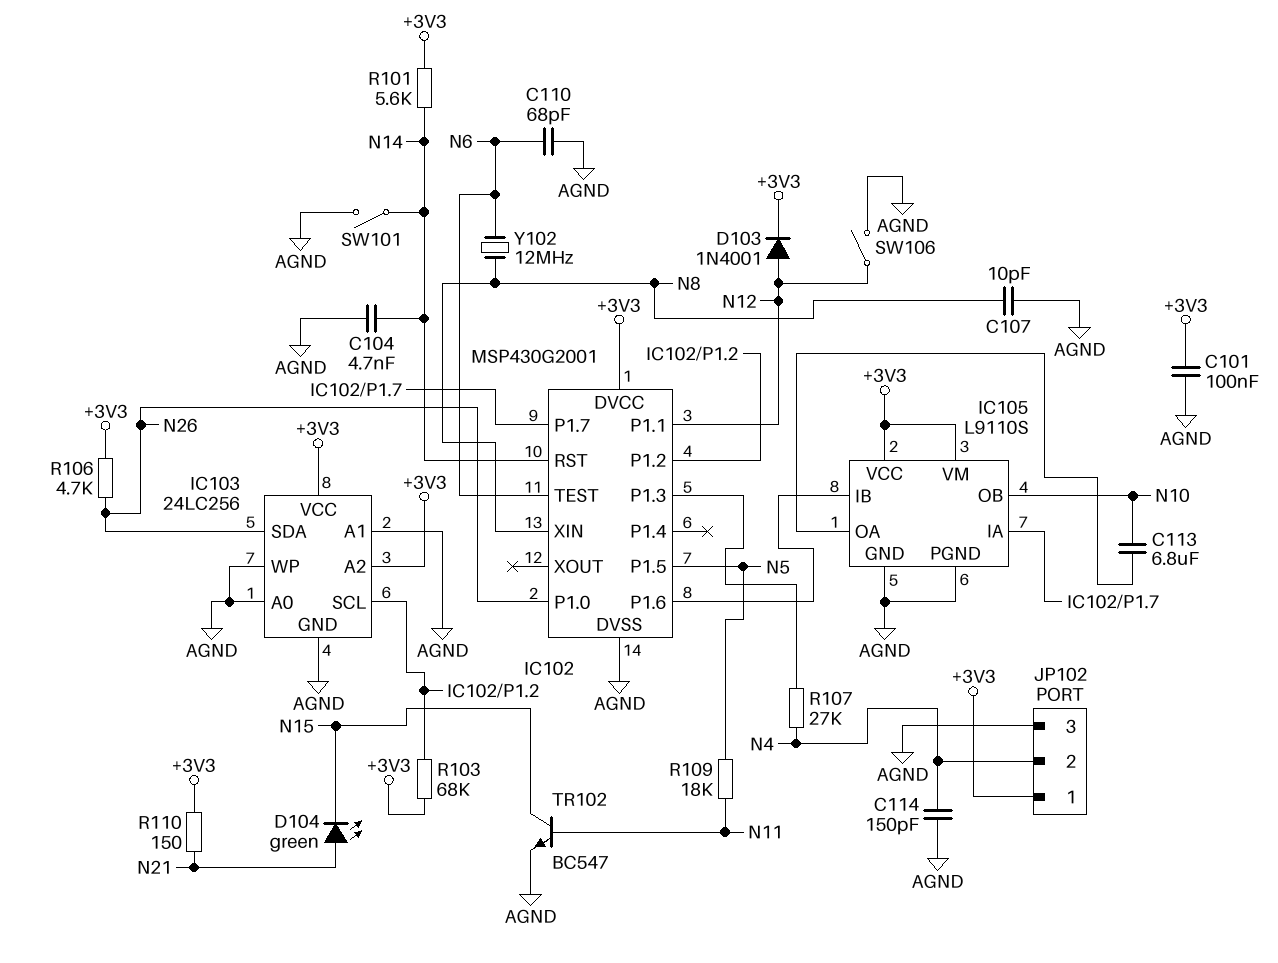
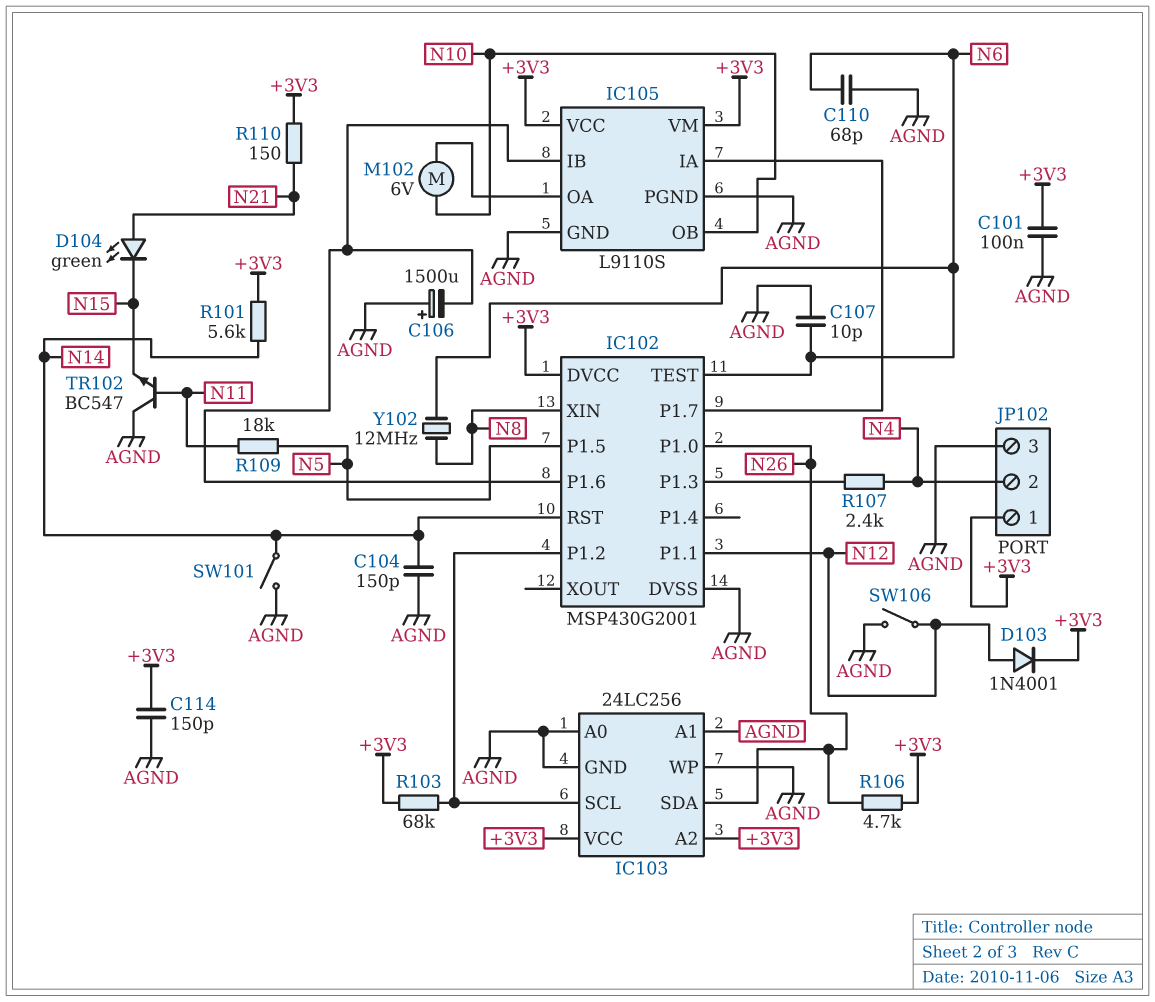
C104: 4.7nF (AGND, N14) -> 150pF (AGND, N14)
C106: none -> 1500uF (plus AGND, minus IC102/P1.6)
C107: 10pF (AGND, N8) -> 10pF (AGND, N6)
C113: 6.8uF (IC105/OA, N10) -> none
C114: 150pF (AGND, N4) -> 150pF (+3V3, AGND)
M102: none -> motor 6V (IC105/OA, N10)
R107: 27k (IC102/P1.3, N4) -> 2.4k (IC102/P1.3, N4)
TR102: NPN BC547 (B N11, C N15, E AGND) -> NPN BC547 (B N11, C AGND, E N15)

